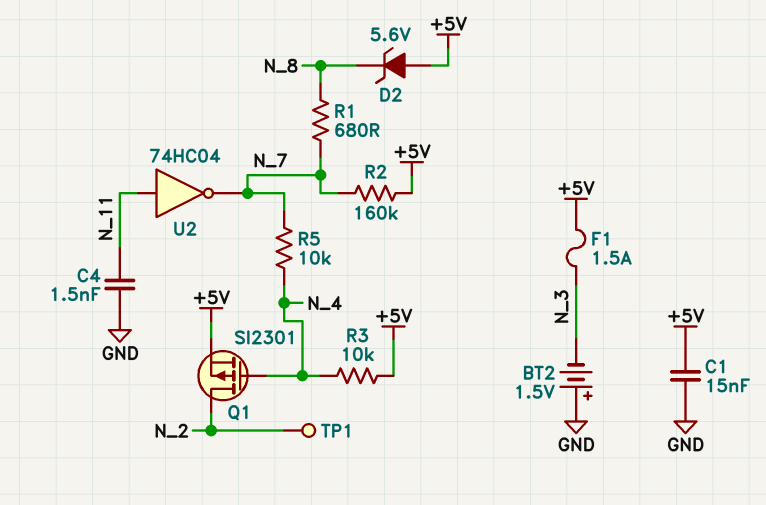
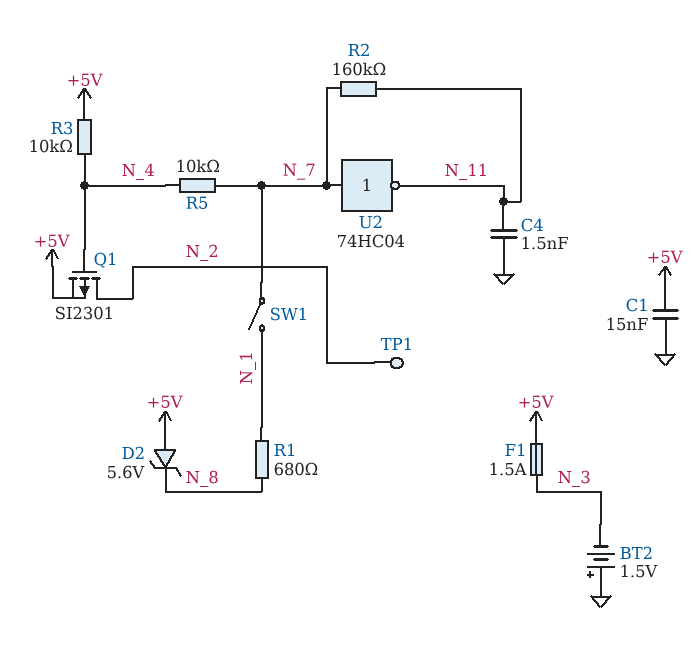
R1: 680 (N_7, N_8) -> 680 (N_1, N_8)
R2: 160k (+5V, N_7) -> 160k (N_7, N_11)
SW1: none -> switch (N_1, N_7)
U2: NOT 74HC04 (in N_11, out N_7) -> NOT 74HC04 (in N_7, out N_11)

